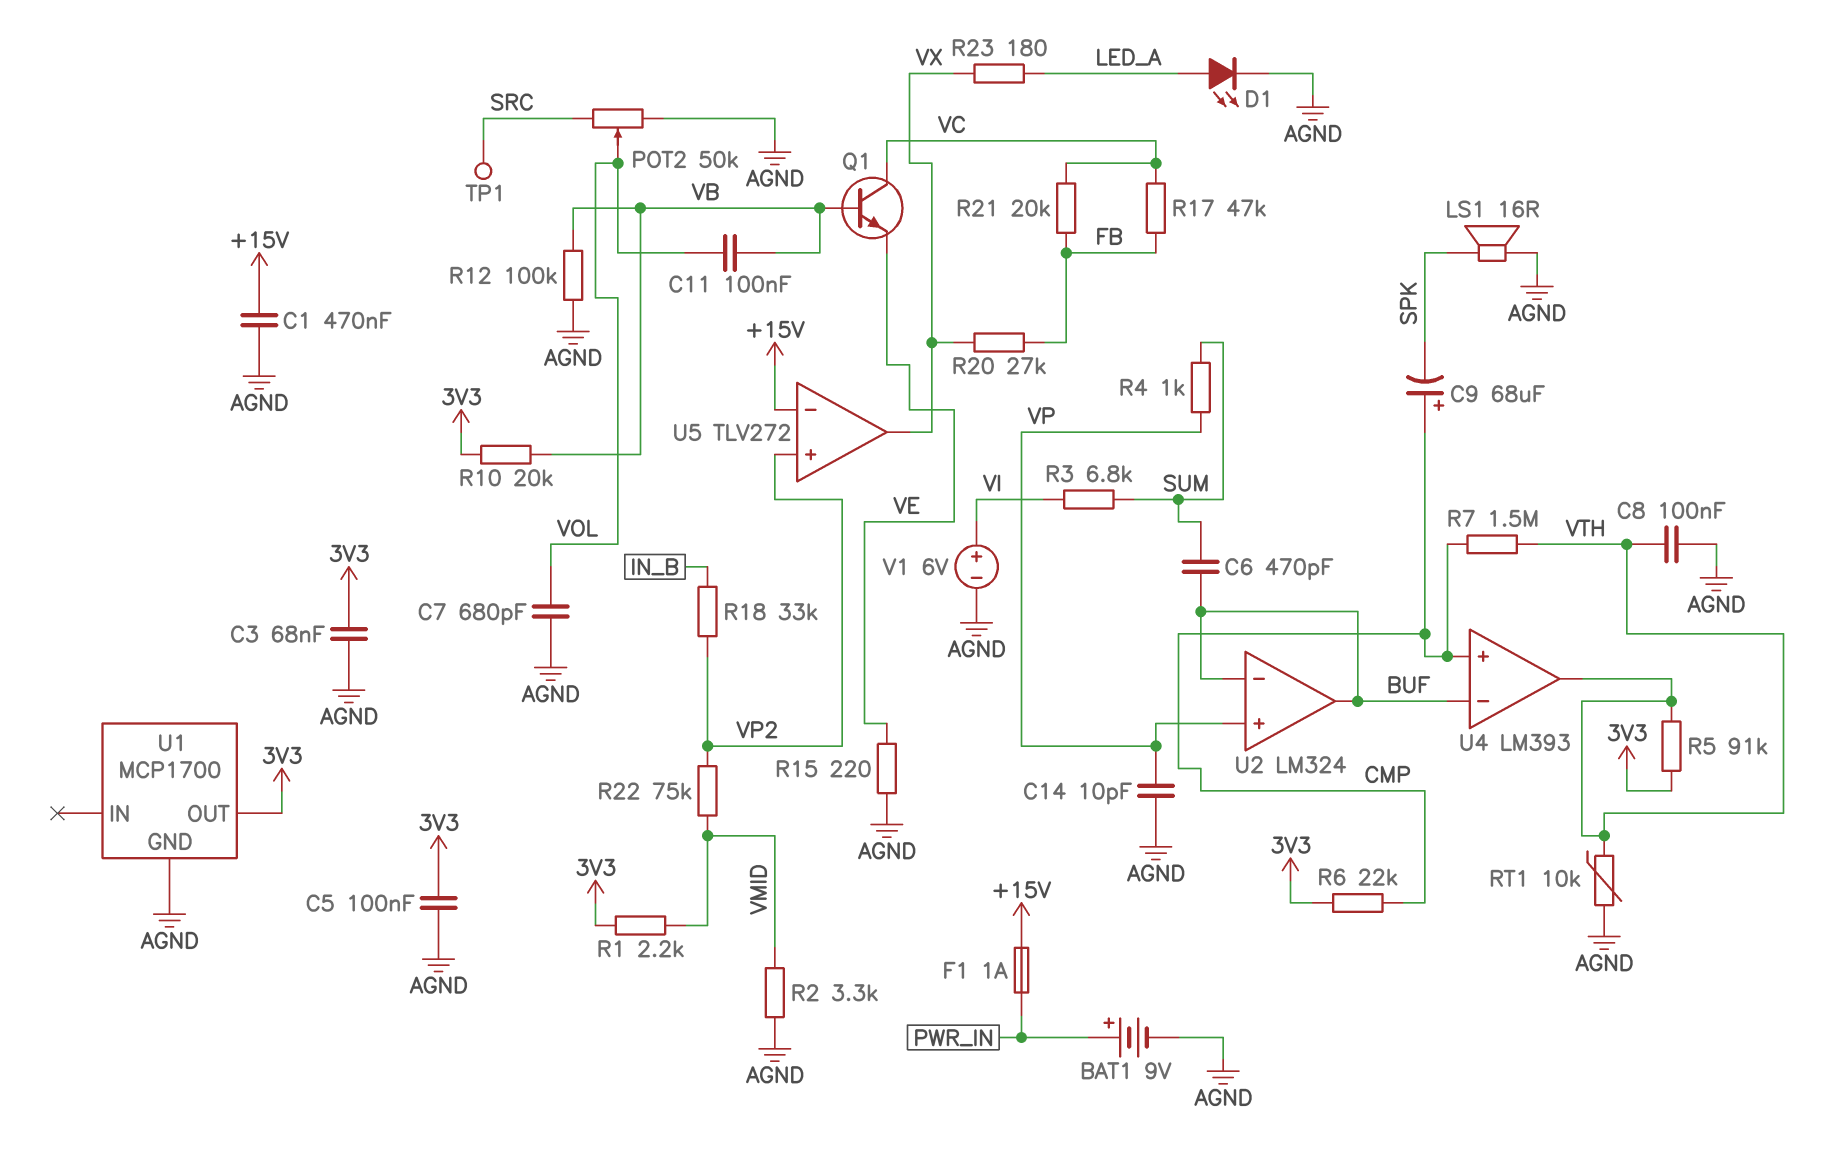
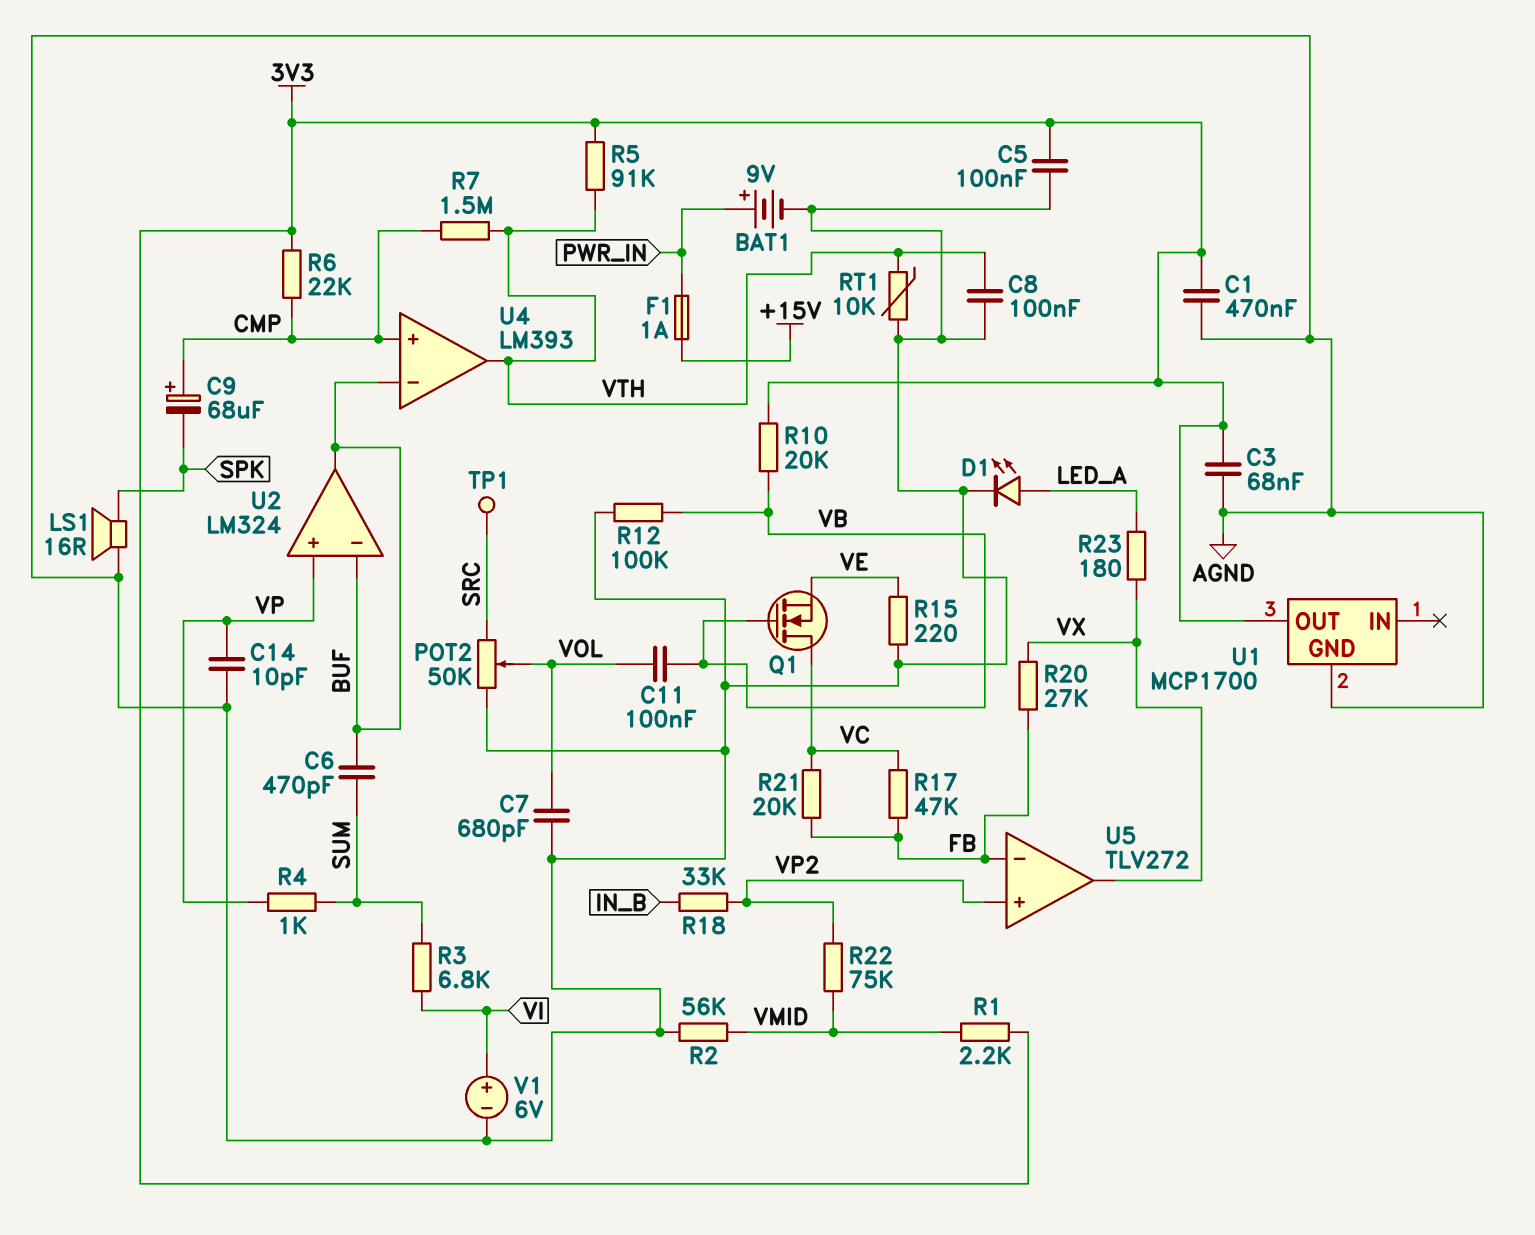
C1: 470nF (+15V, AGND) -> 470nF (3V3, AGND)
Q1: NPN (B VB, C VC, E VE) -> NMOS (G VB, D VC, S VE)
R2: 3.3k (AGND, VMID) -> 56k (AGND, VMID)
U5 pin in-: +15V -> FB

